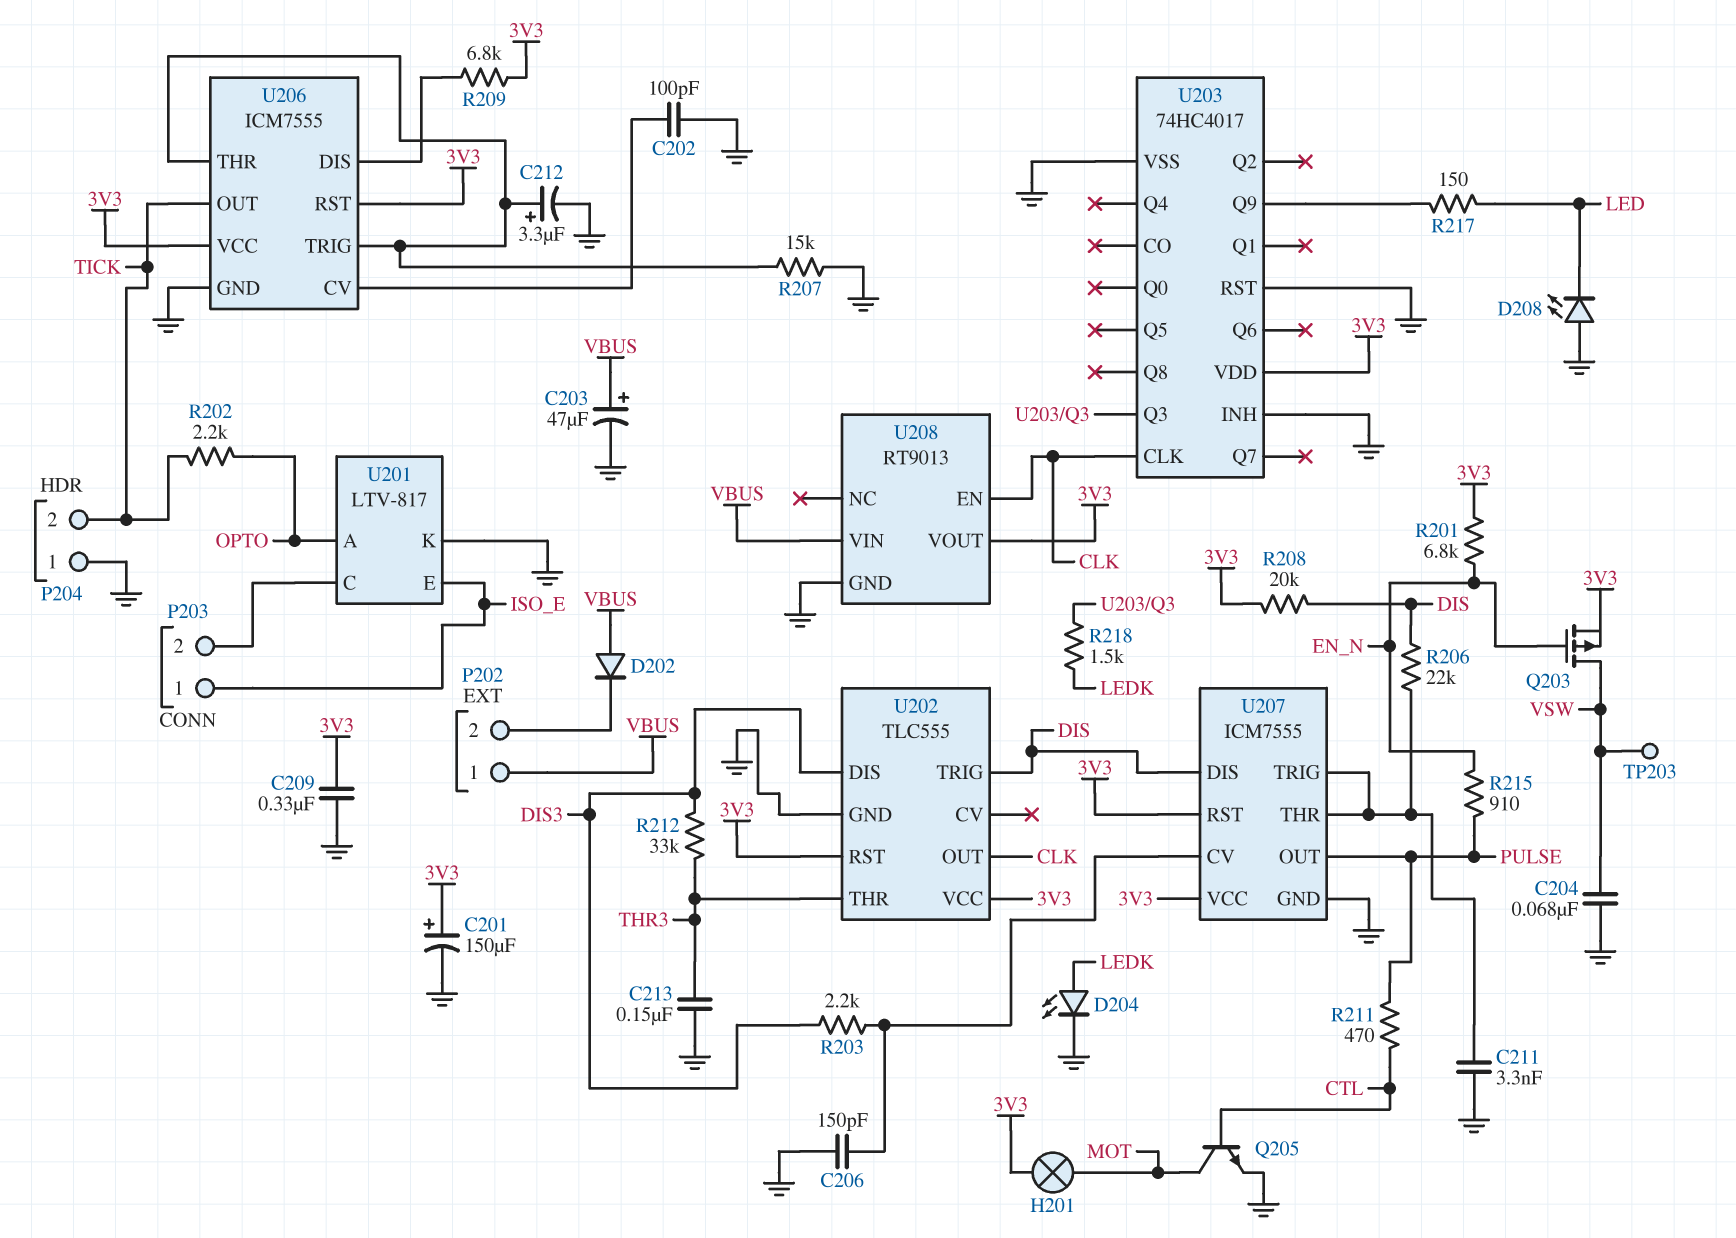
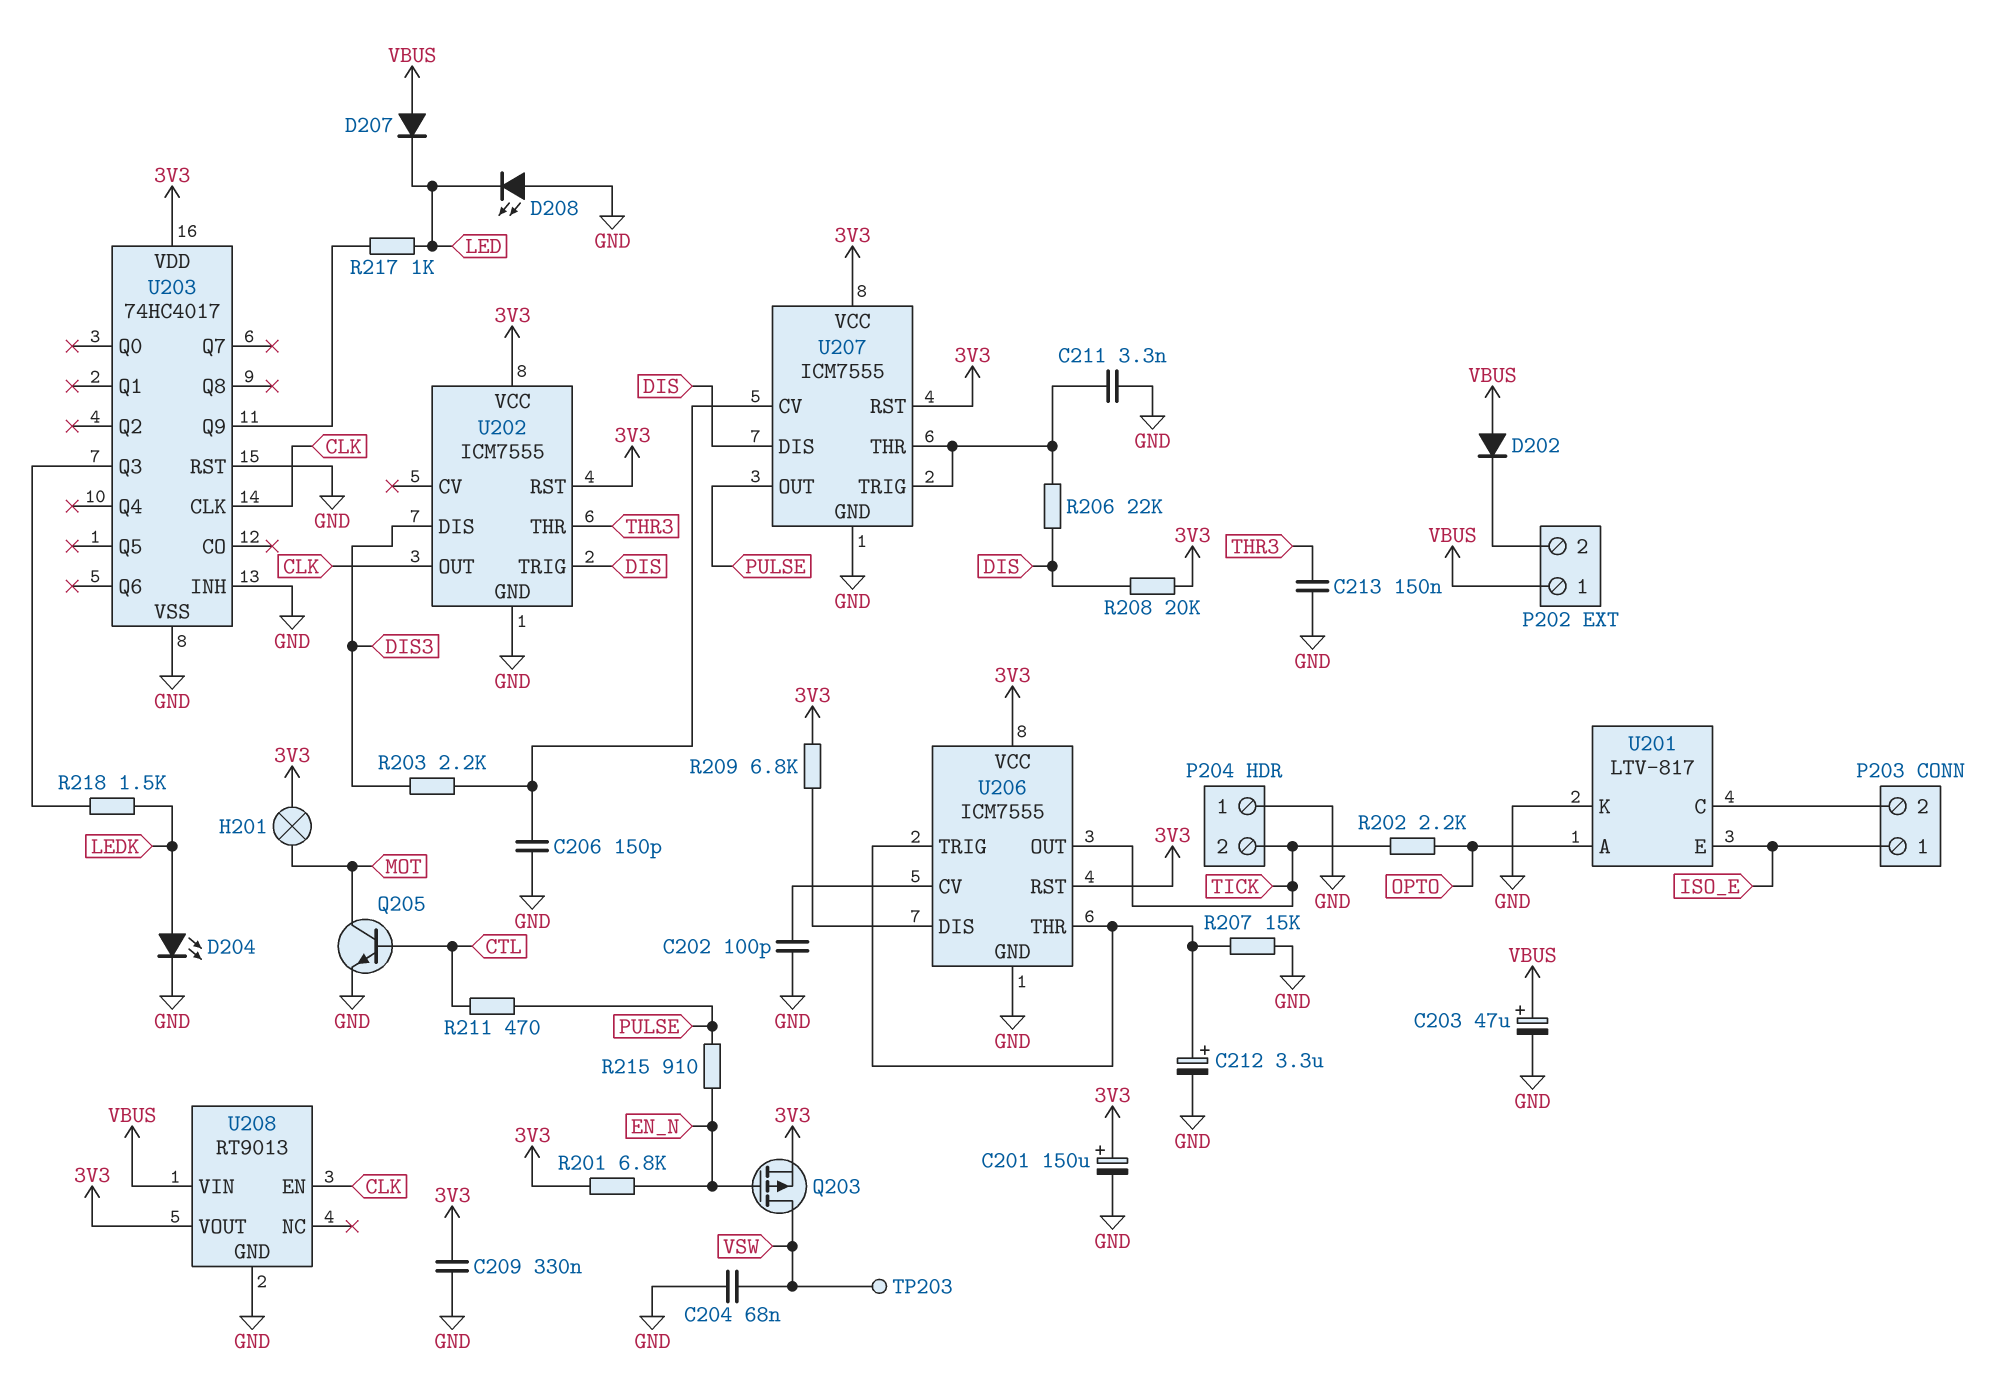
D207: none -> diode (A VBUS, K LED)
R212: 33k (DIS3, THR3) -> none
R217: 150 (LED, U203/Q9) -> 1k (LED, U203/Q9)
U202: TLC555 -> ICM7555

